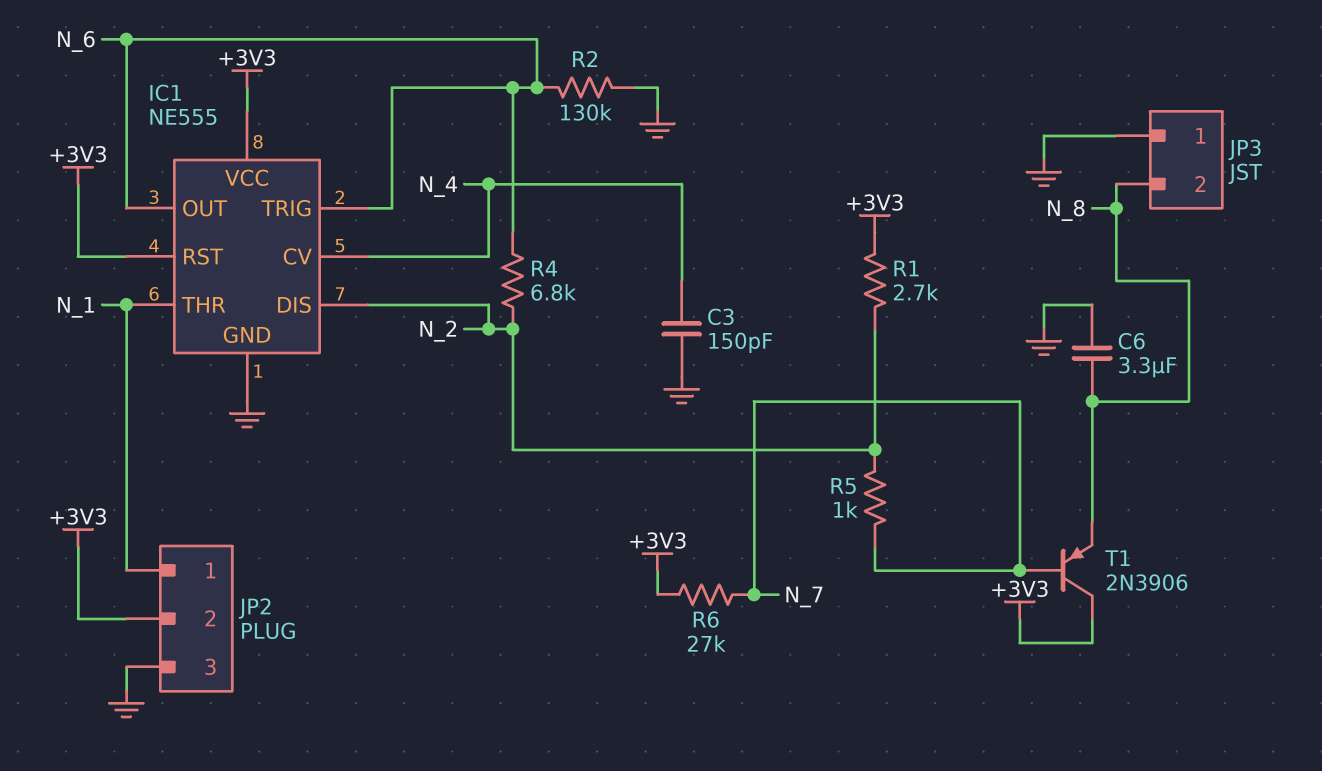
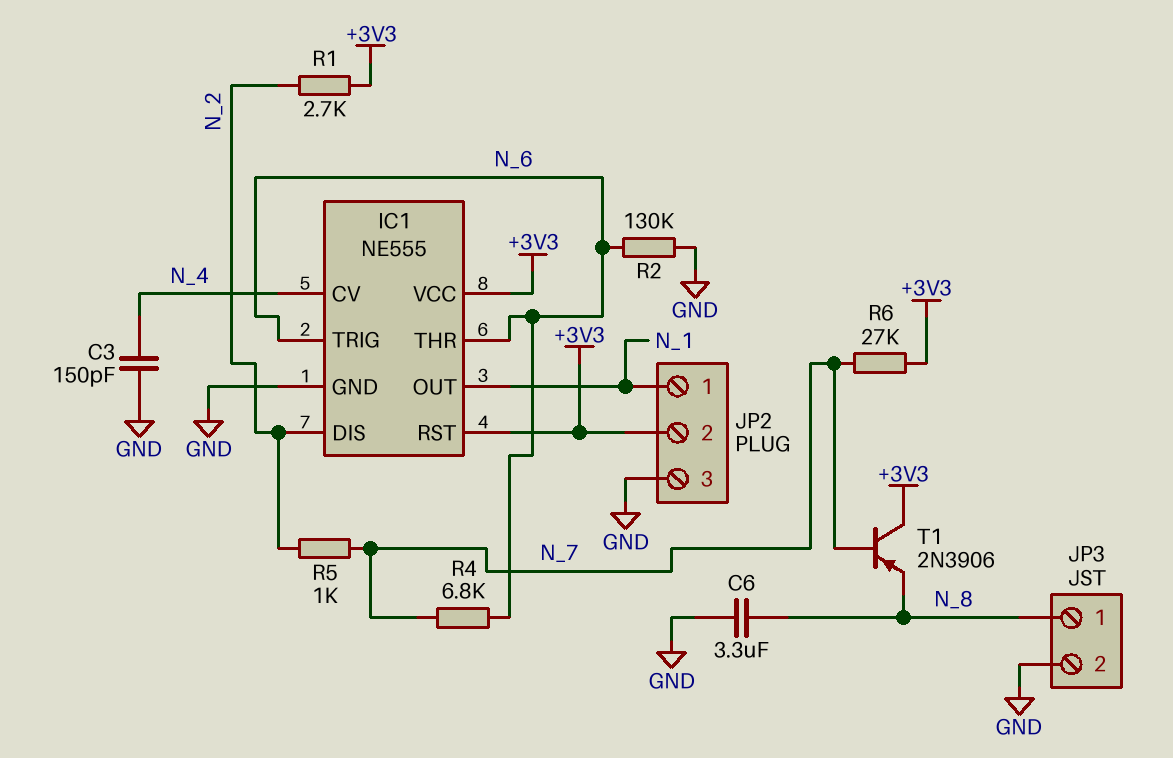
IC1 pin OUT: N_6 -> N_1
IC1 pin THR: N_1 -> N_6
JP3 pin 1: GND -> N_8
JP3 pin 2: N_8 -> GND
R4: 6.8k (N_2, N_6) -> 6.8k (N_6, N_7)

